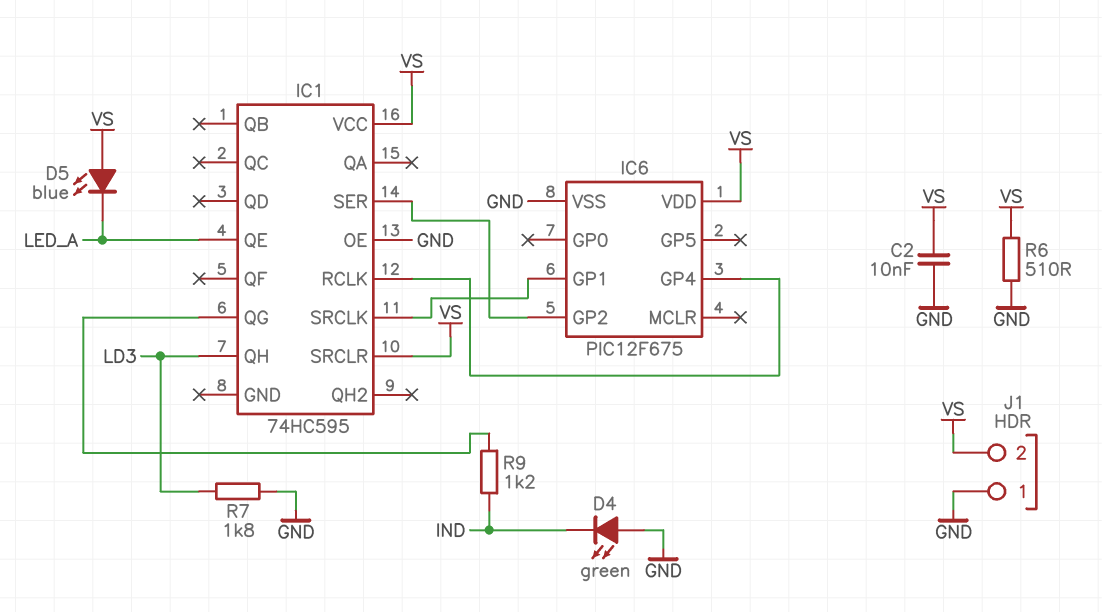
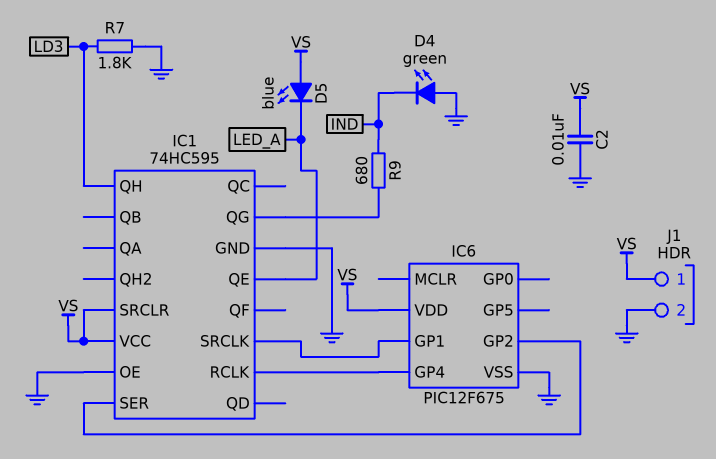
IC1 pin GND: none -> GND
J1 pin 1: GND -> VS
J1 pin 2: VS -> GND
R6: 510 (GND, VS) -> none
R9: 1.2k (IC1/QG, IND) -> 680 (IC1/QG, IND)

